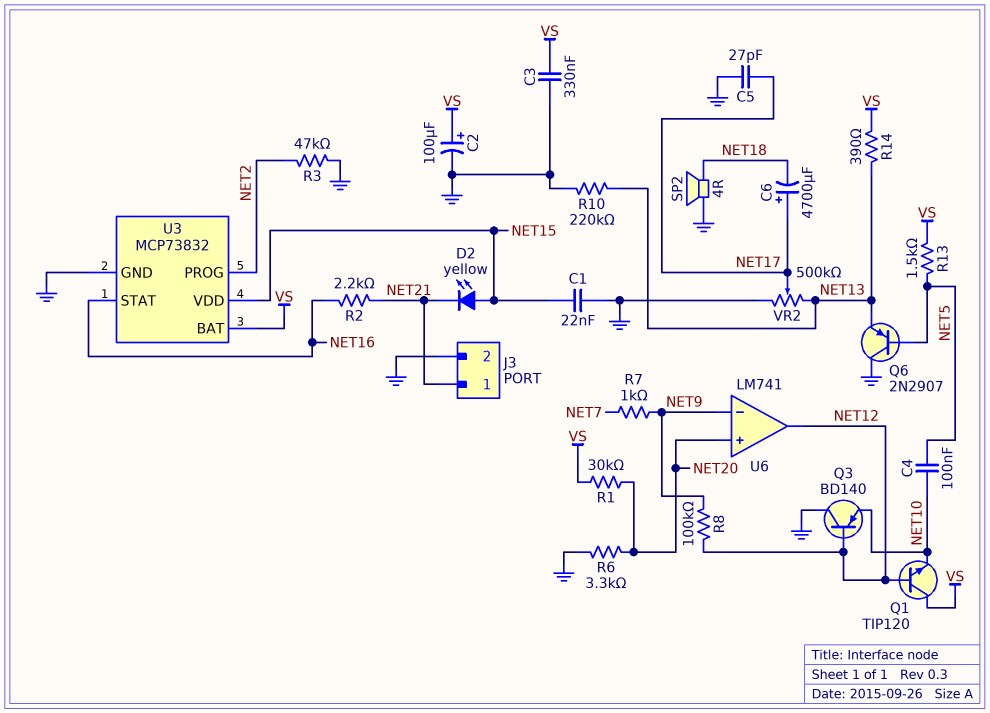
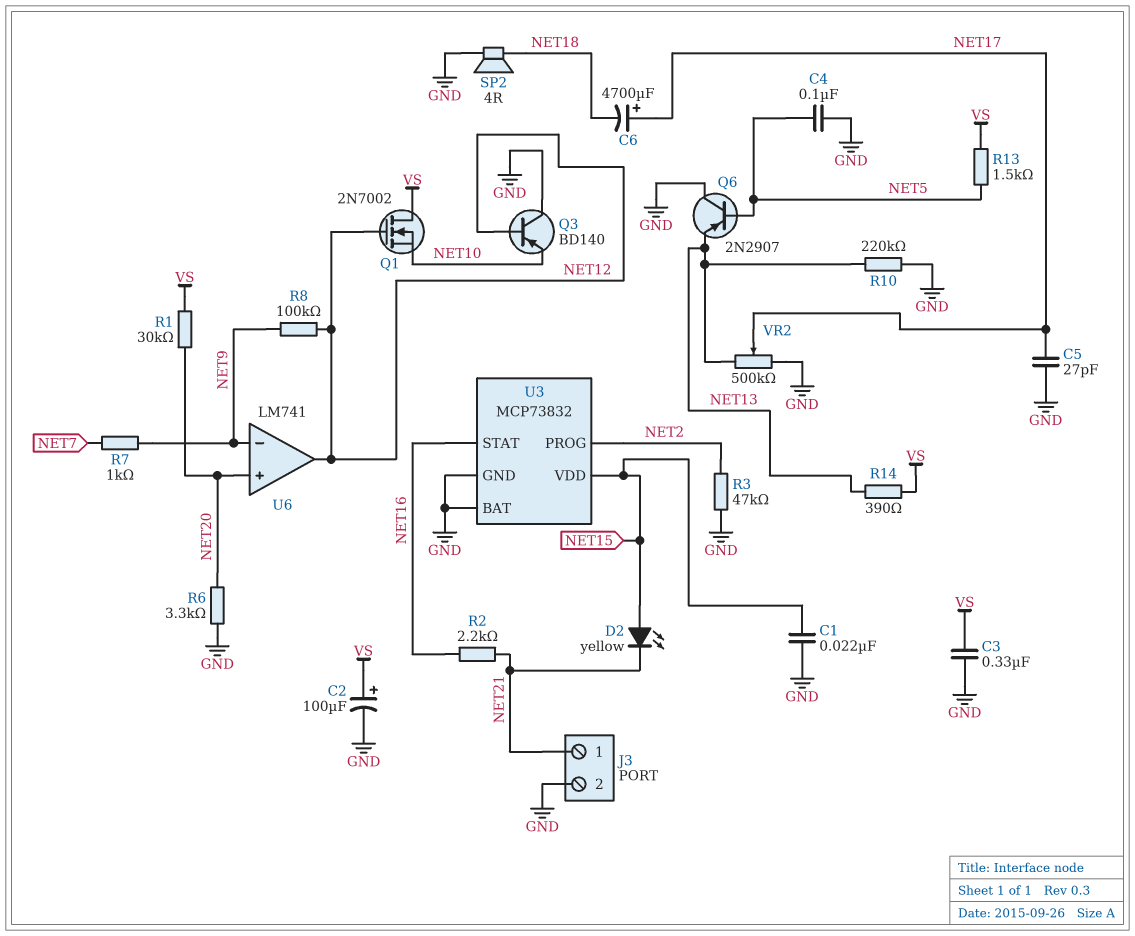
C4: 100nF (NET5, NET10) -> 100nF (GND, NET5)
Q1: NPN TIP120 (B NET12, C VS, E NET10) -> NMOS 2N7002 (G NET12, D VS, S NET10)
U3 pin BAT: VS -> GND

